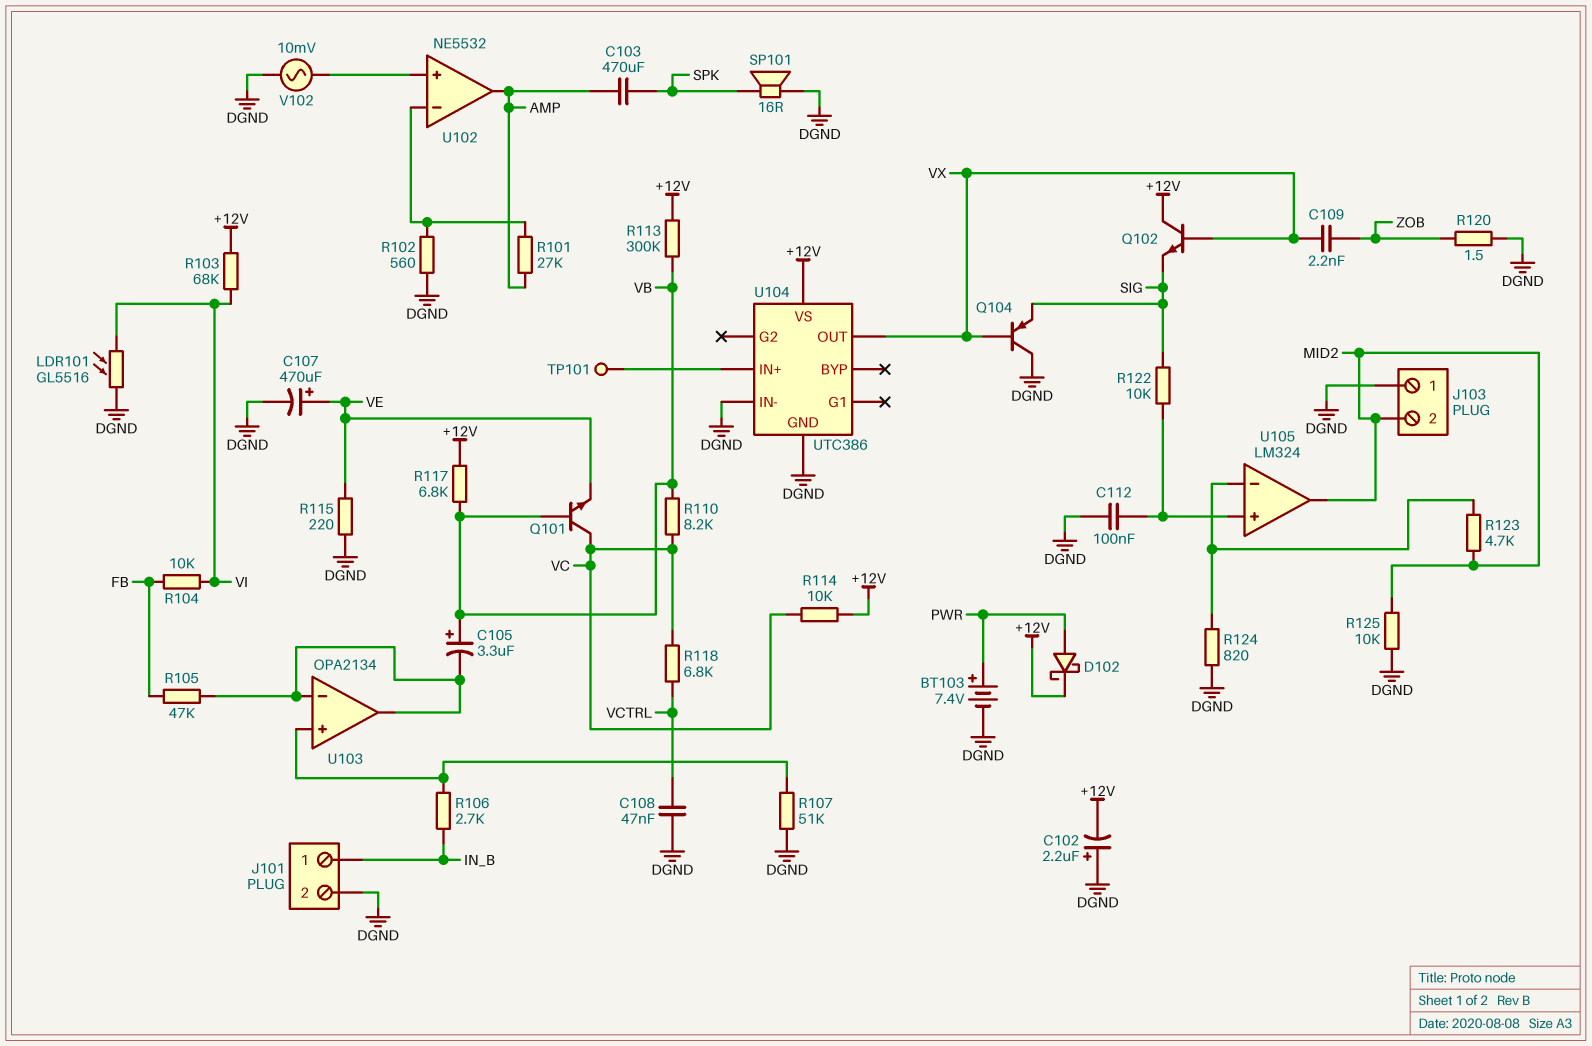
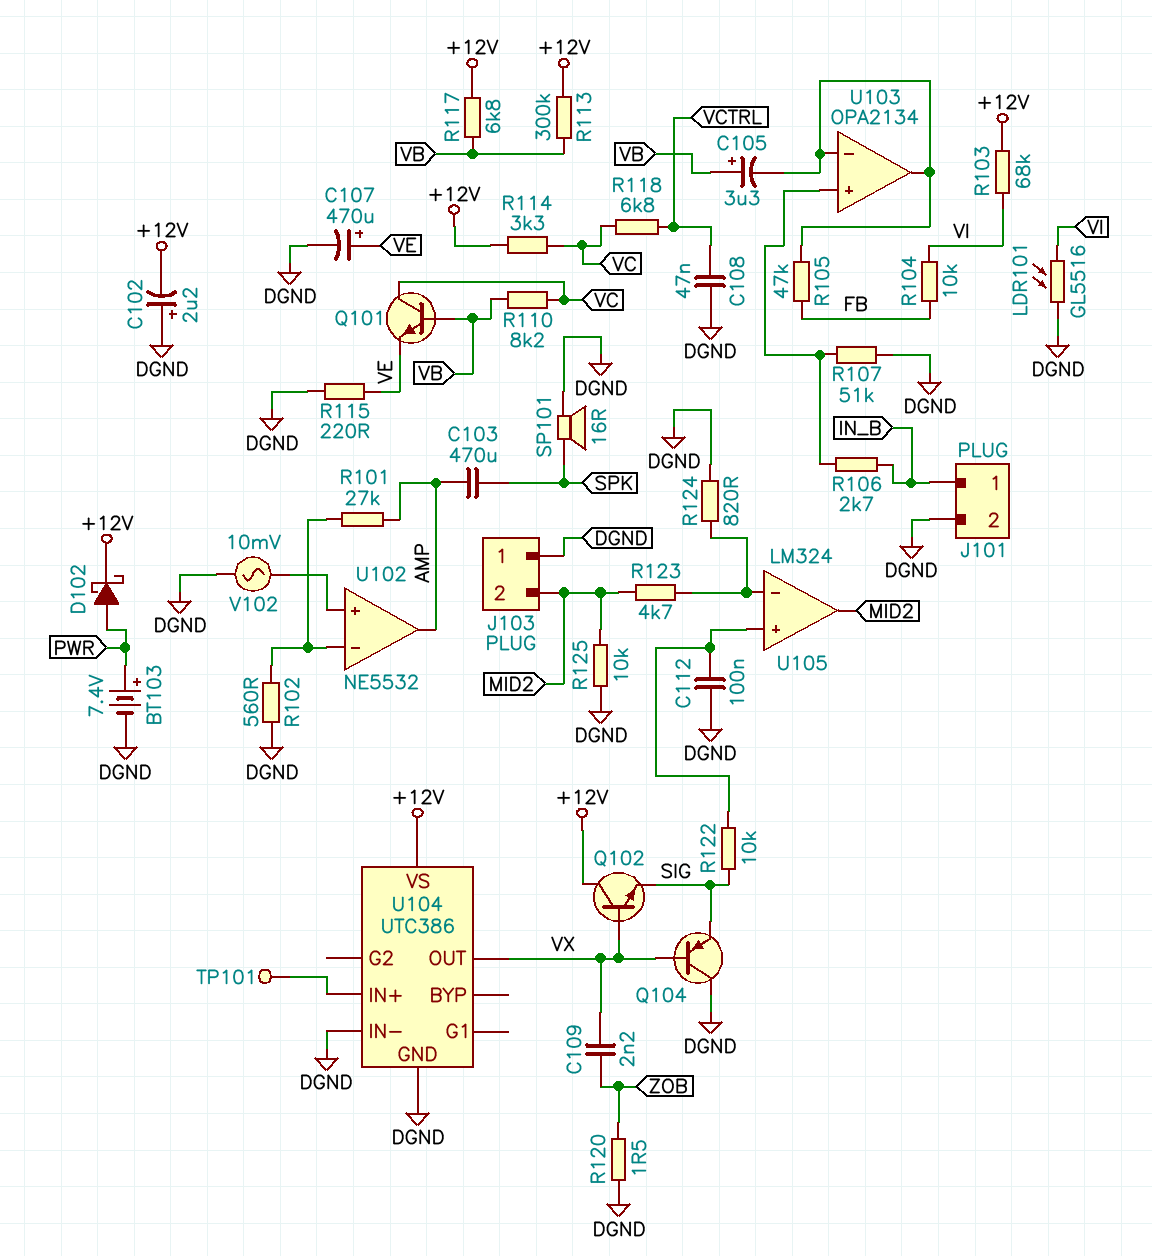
R114: 10k (+12V, VC) -> 3.3k (+12V, VC)

